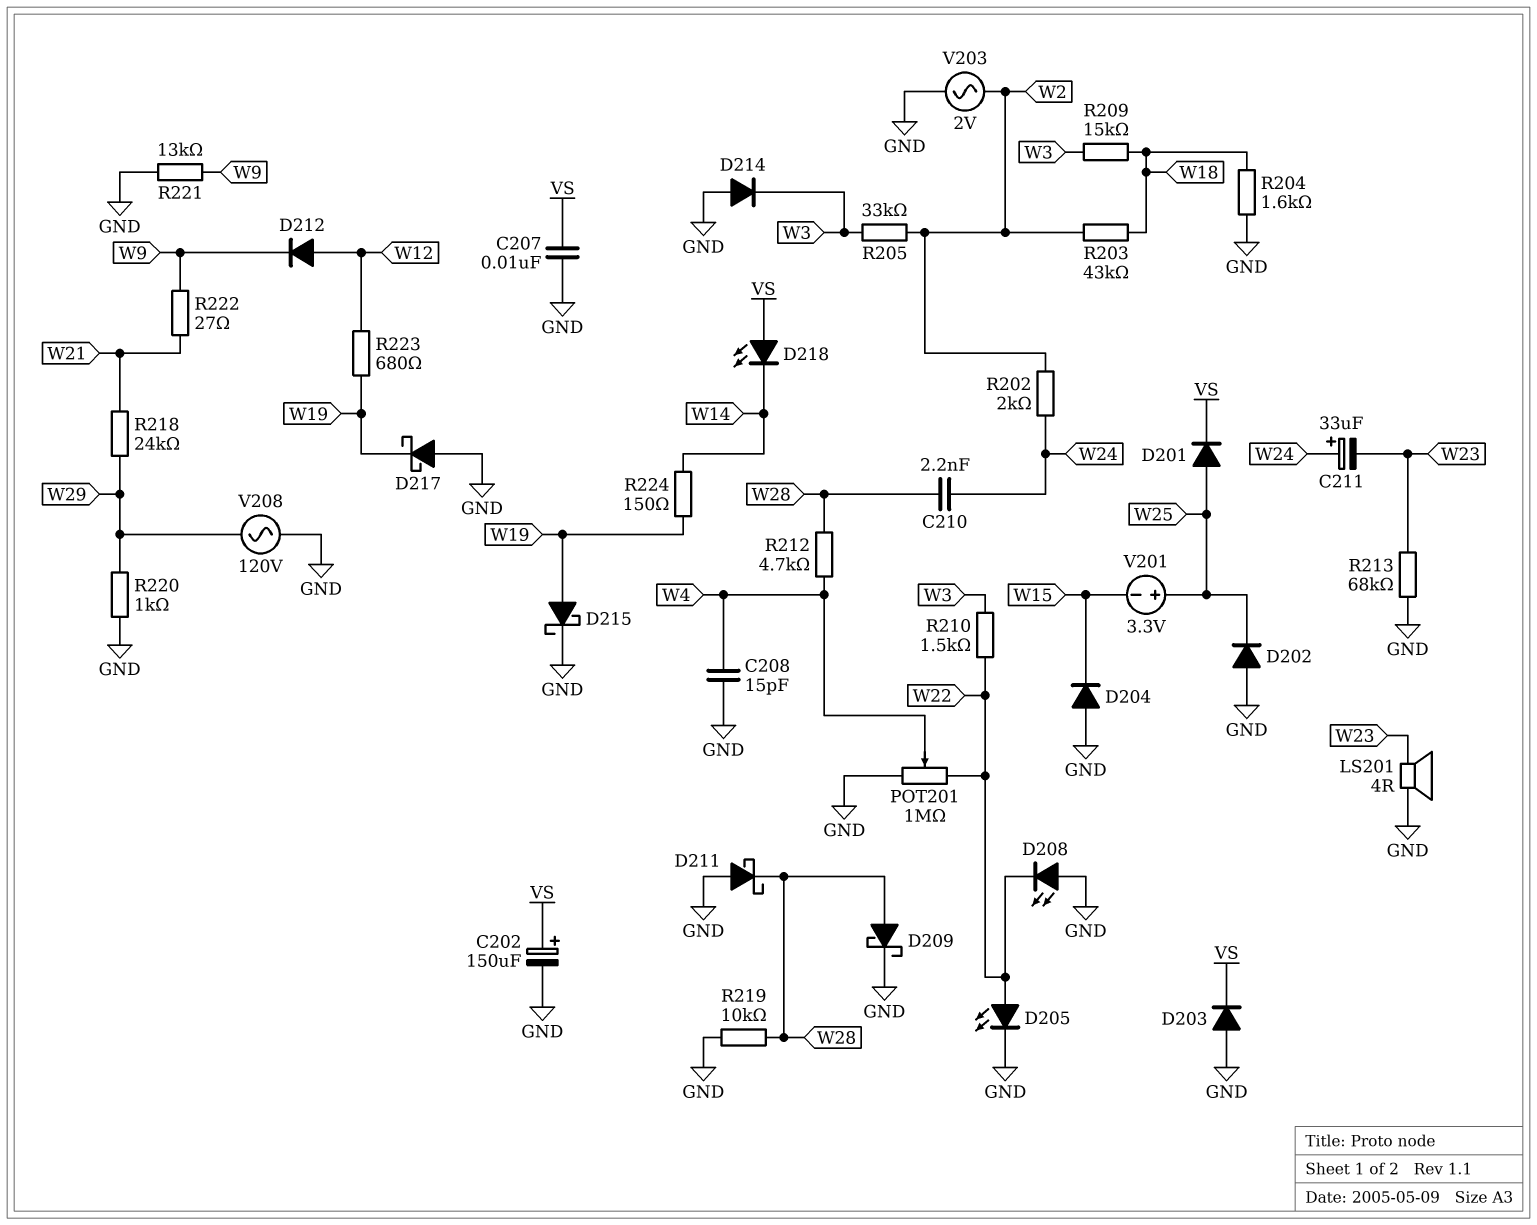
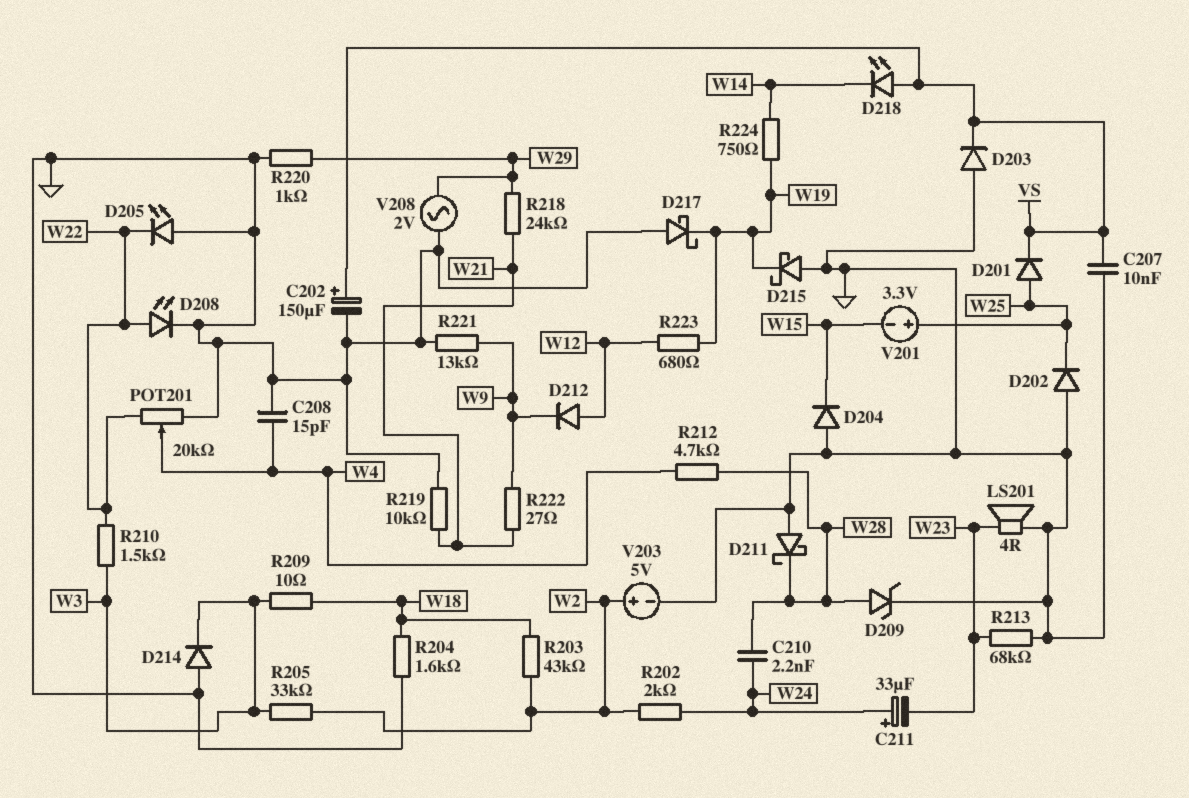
D205: LED (A W22, K GND) -> LED (A GND, K W22)
D208: LED (A GND, K W22) -> LED (A W22, K GND)
D209: schottky (A W28, K GND) -> zener (A W28, K GND)
D215: schottky (A W19, K GND) -> schottky (A GND, K W19)
POT201: 1M (GND, W22, wiper W4) -> 20k (GND, W22, wiper W4)
R209: 15k (W3, W18) -> 10 (W3, W18)
R219: 10k (GND, W28) -> 10k (GND, W21)
R224: 150 (W14, W19) -> 750 (W14, W19)
V203: AC 2V (GND, W2) -> 5V (plus W2, minus GND)
V208: AC 120V (GND, W29) -> AC 2V (GND, W29)

